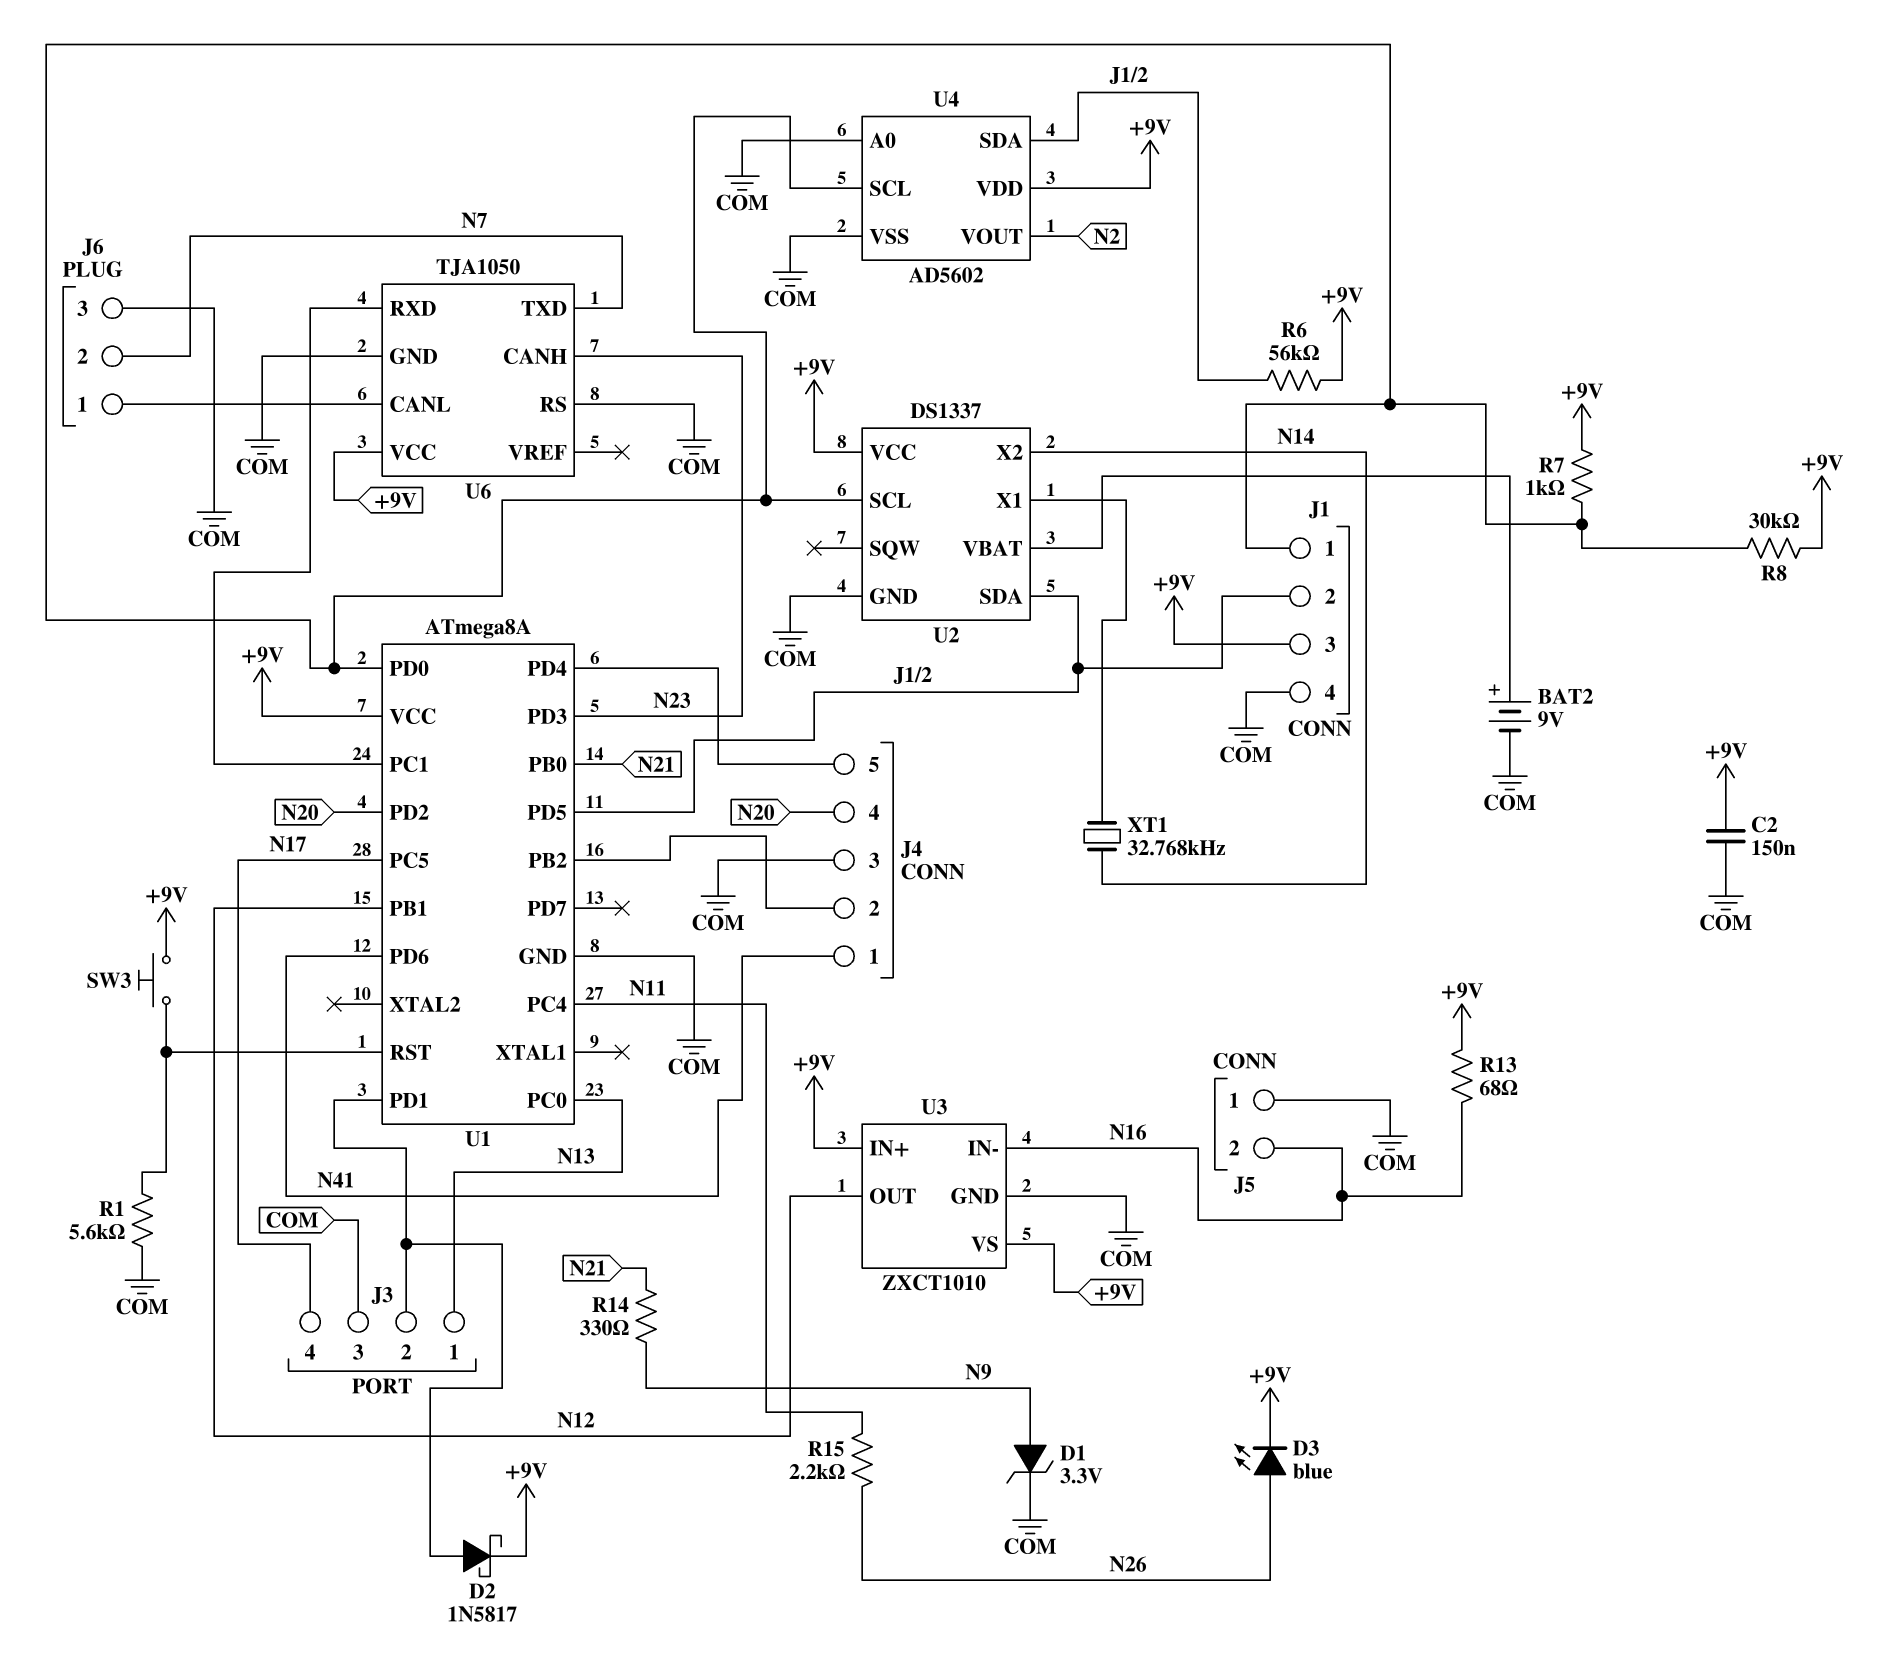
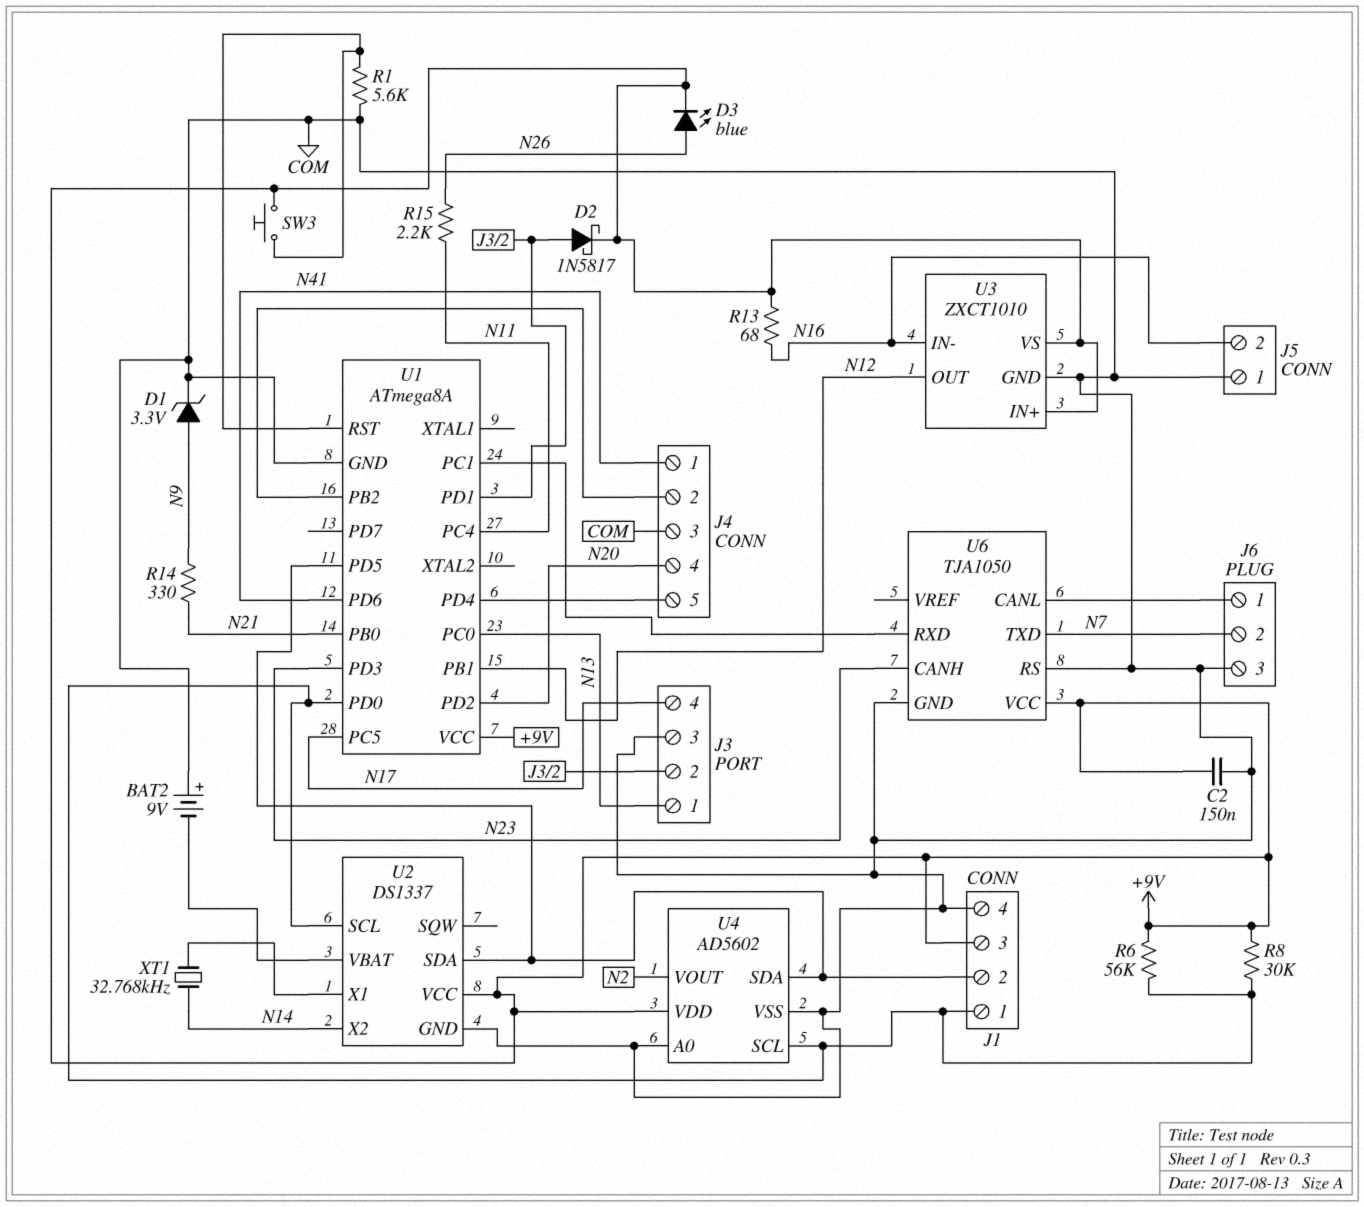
BAT2: 9V (plus U2/VBAT, minus COM) -> 9V (plus COM, minus U2/VBAT)
R6: 56k (+9V, J1/2) -> 56k (+9V, J1/1)
R7: 1k (+9V, J1/1) -> none

